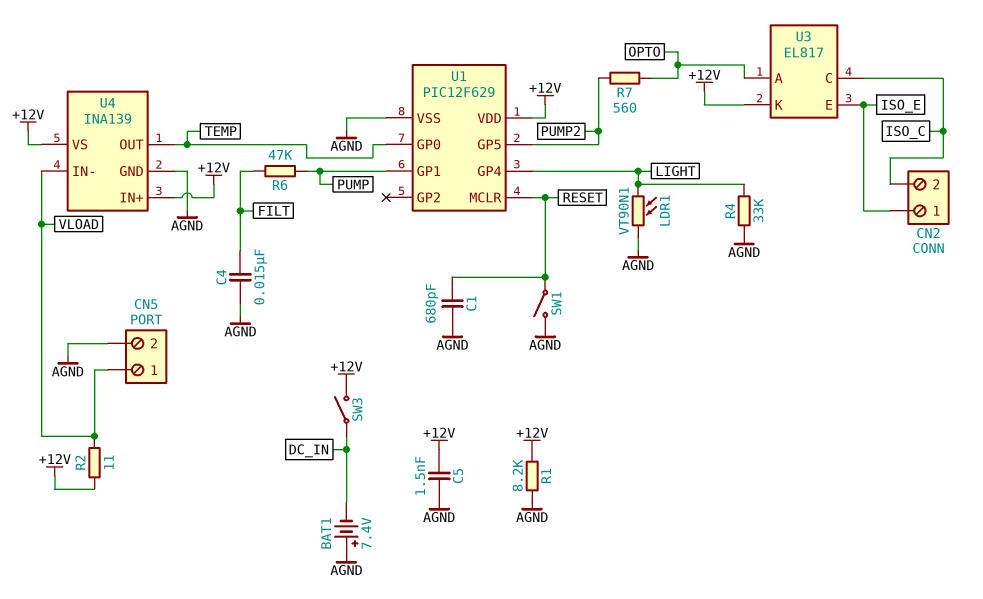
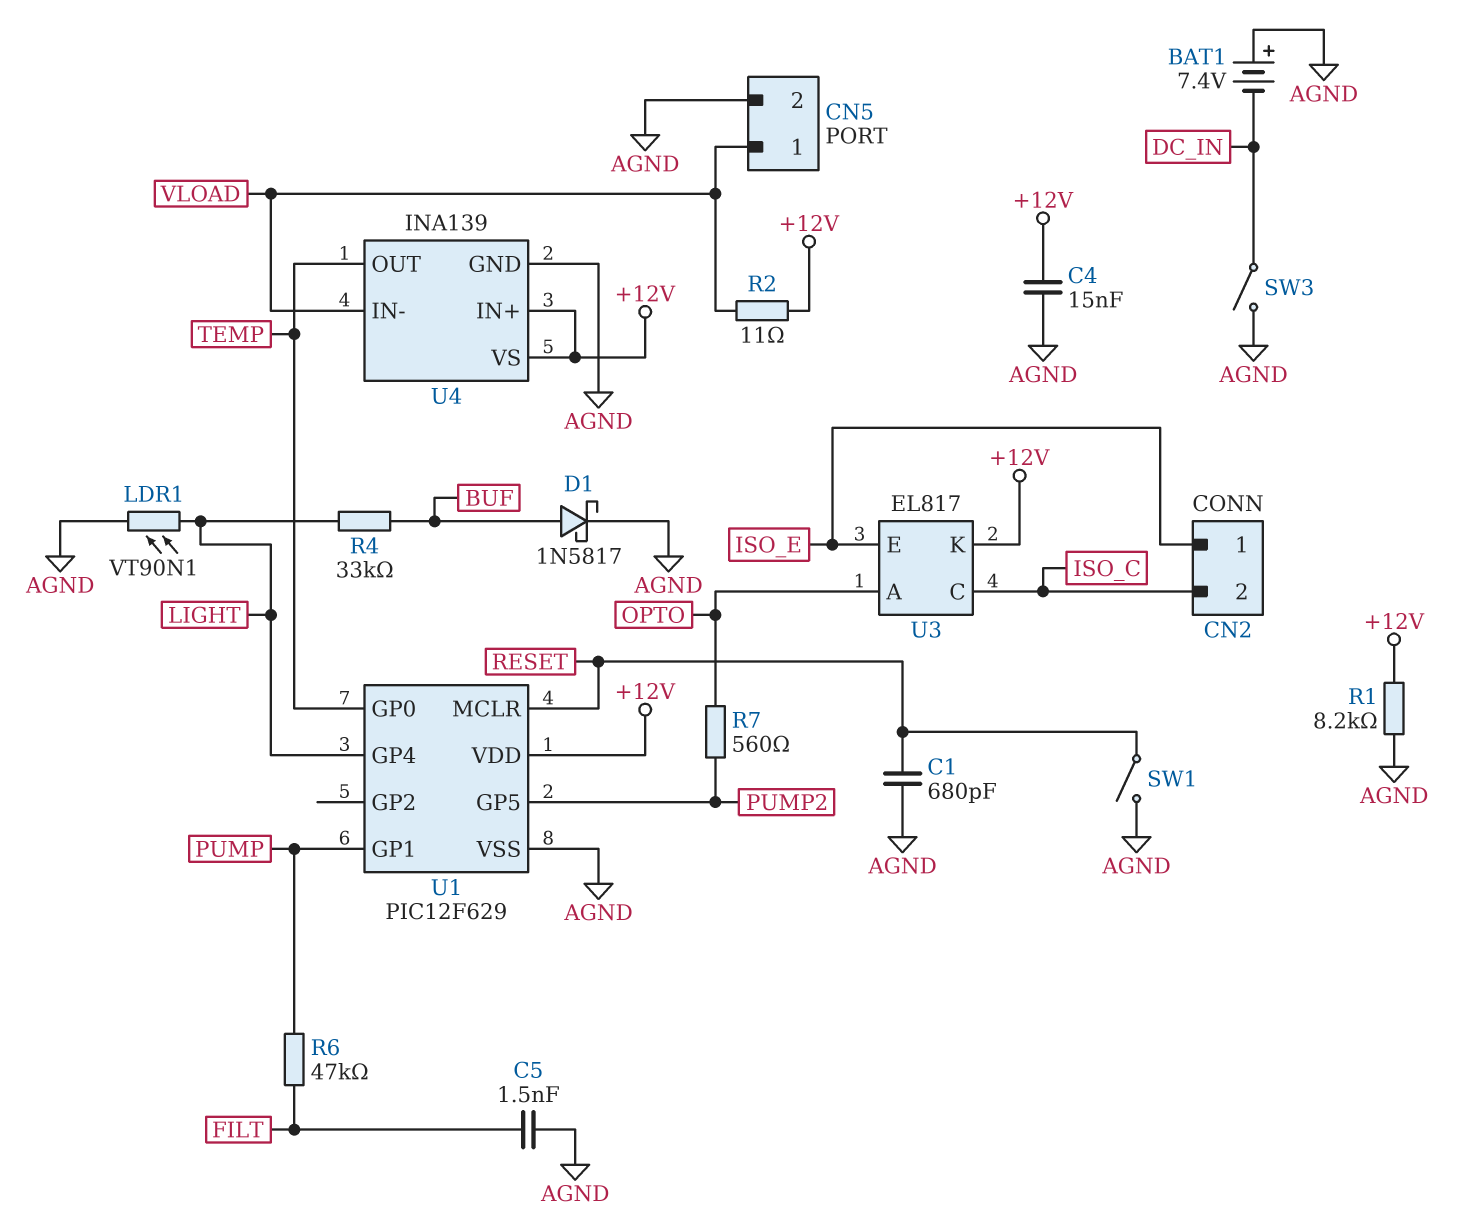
C4: 15nF (AGND, FILT) -> 15nF (+12V, AGND)
C5: 1.5nF (+12V, AGND) -> 1.5nF (AGND, FILT)
D1: none -> schottky 1N5817 (A BUF, K AGND)
R4: 33k (AGND, LIGHT) -> 33k (BUF, LIGHT)
SW3: switch (+12V, DC_IN) -> switch (AGND, DC_IN)

